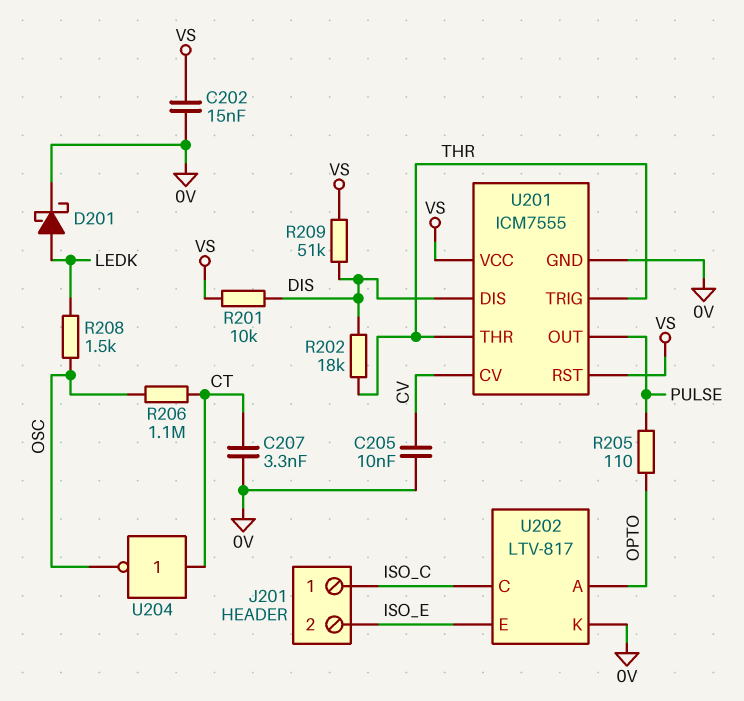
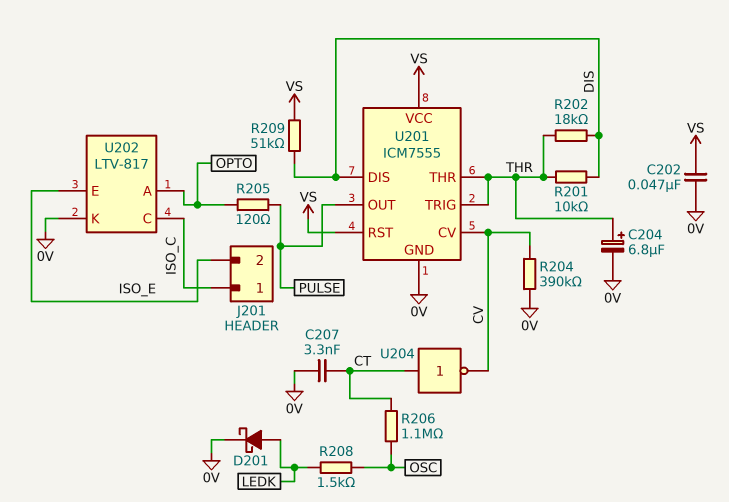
C202: 15nF (0V, VS) -> 47nF (0V, VS)
C204: none -> 6.8uF (plus THR, minus 0V)
C205: 10nF (0V, CV) -> none
R201: 10k (DIS, VS) -> 10k (DIS, THR)
R204: none -> 390k (0V, CV)
R205: 110 (OPTO, PULSE) -> 120 (OPTO, PULSE)
U204: NOT (in CT, out OSC) -> NOT (in CT, out CV)

